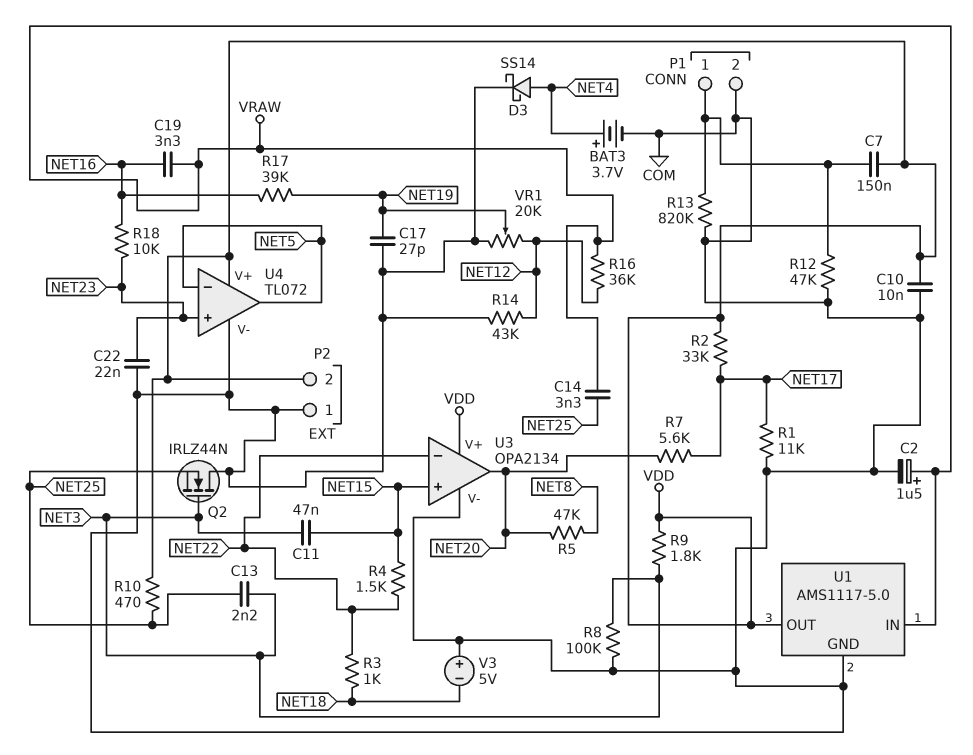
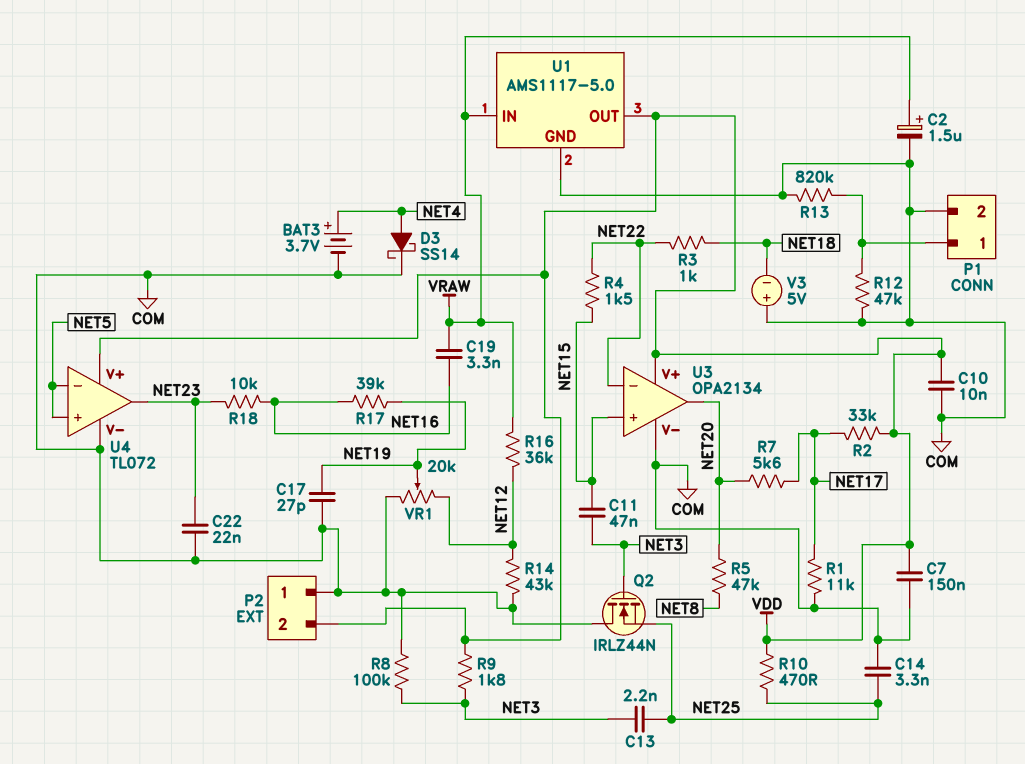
C7: 150nF (P1/1, VDD) -> 150nF (COM, VDD)
C14: 3.3nF (NET25, VRAW) -> 3.3nF (COM, NET25)
U4 pin in+: NET23 -> NET5
U4 pin out: NET5 -> NET23

